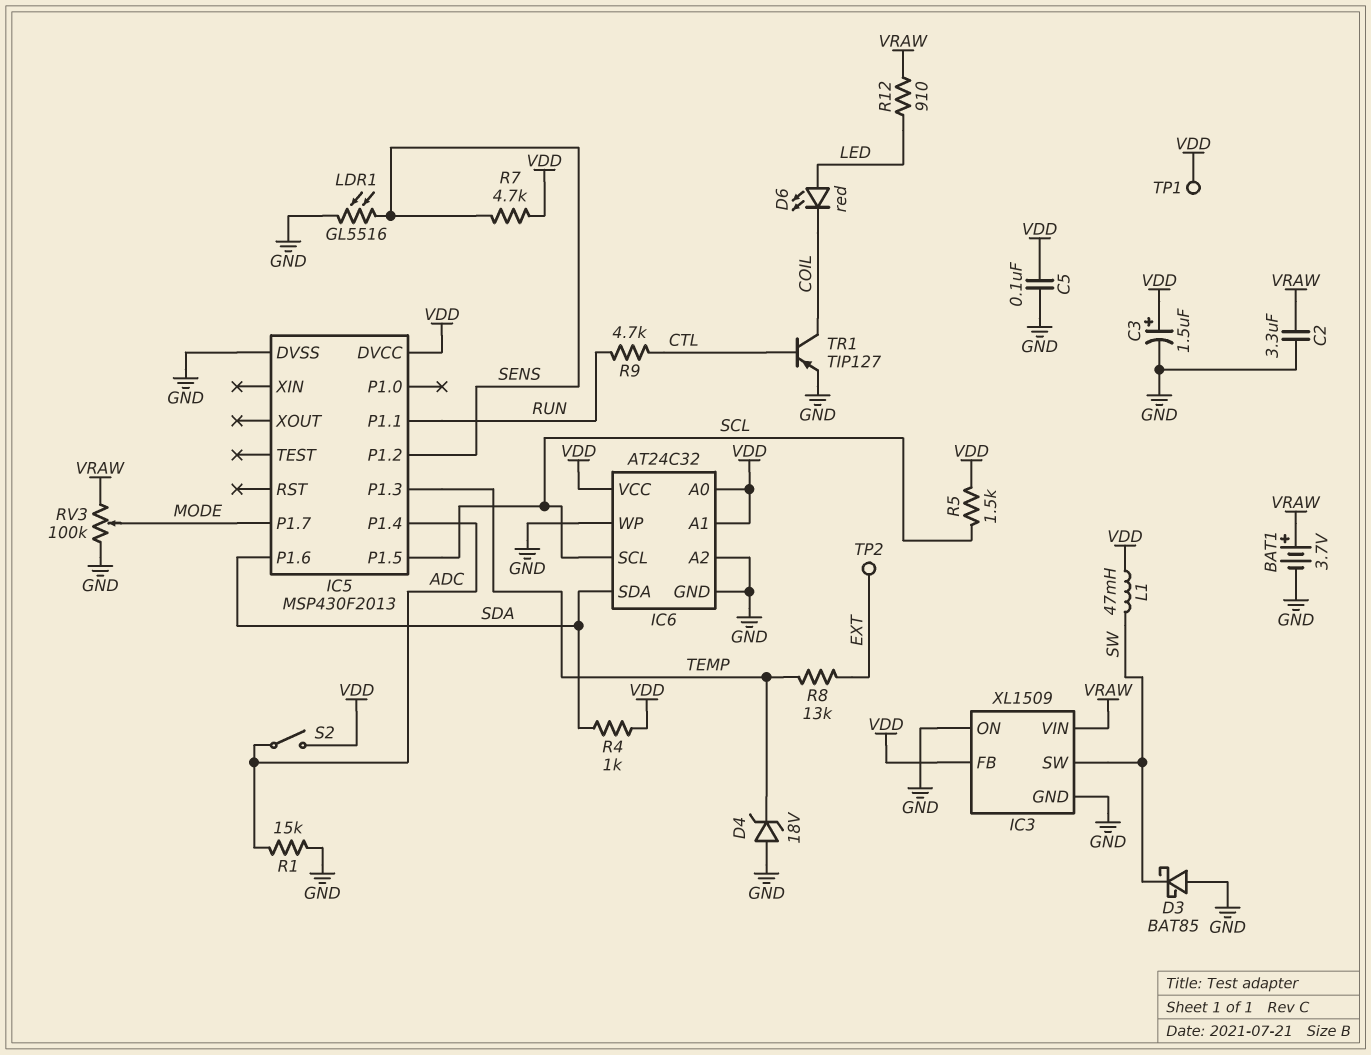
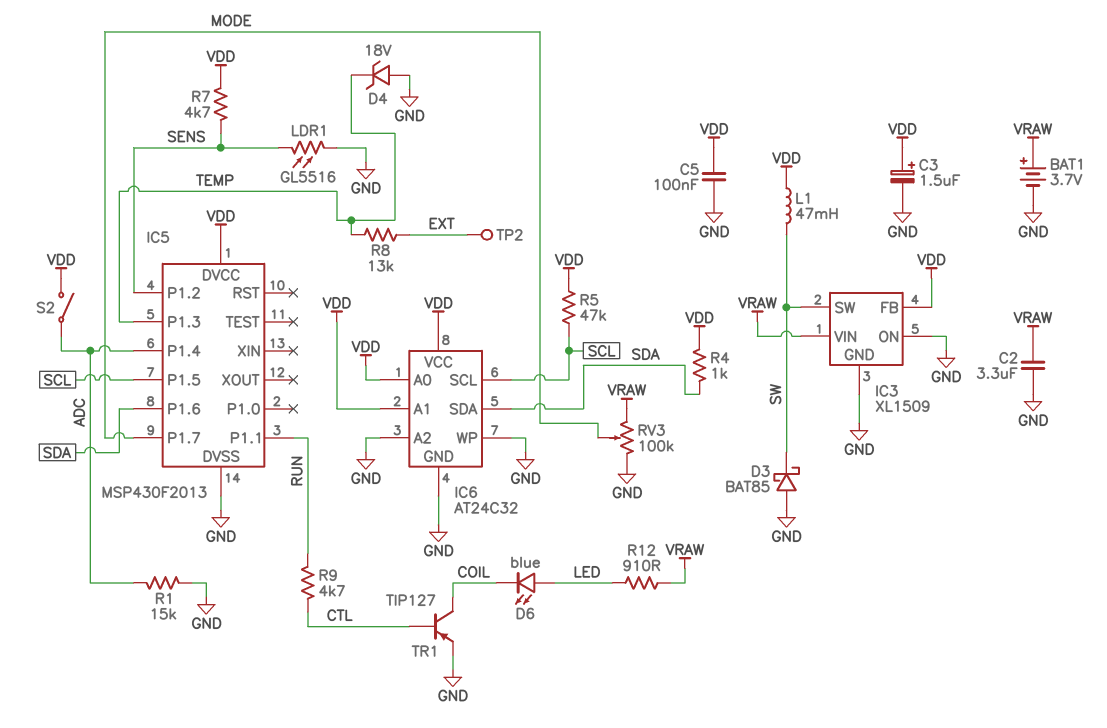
D6: LED red (A LED, K COIL) -> LED blue (A LED, K COIL)
R5: 1.5k (SCL, VDD) -> 47k (SCL, VDD)
TP1: test point (VDD) -> none

